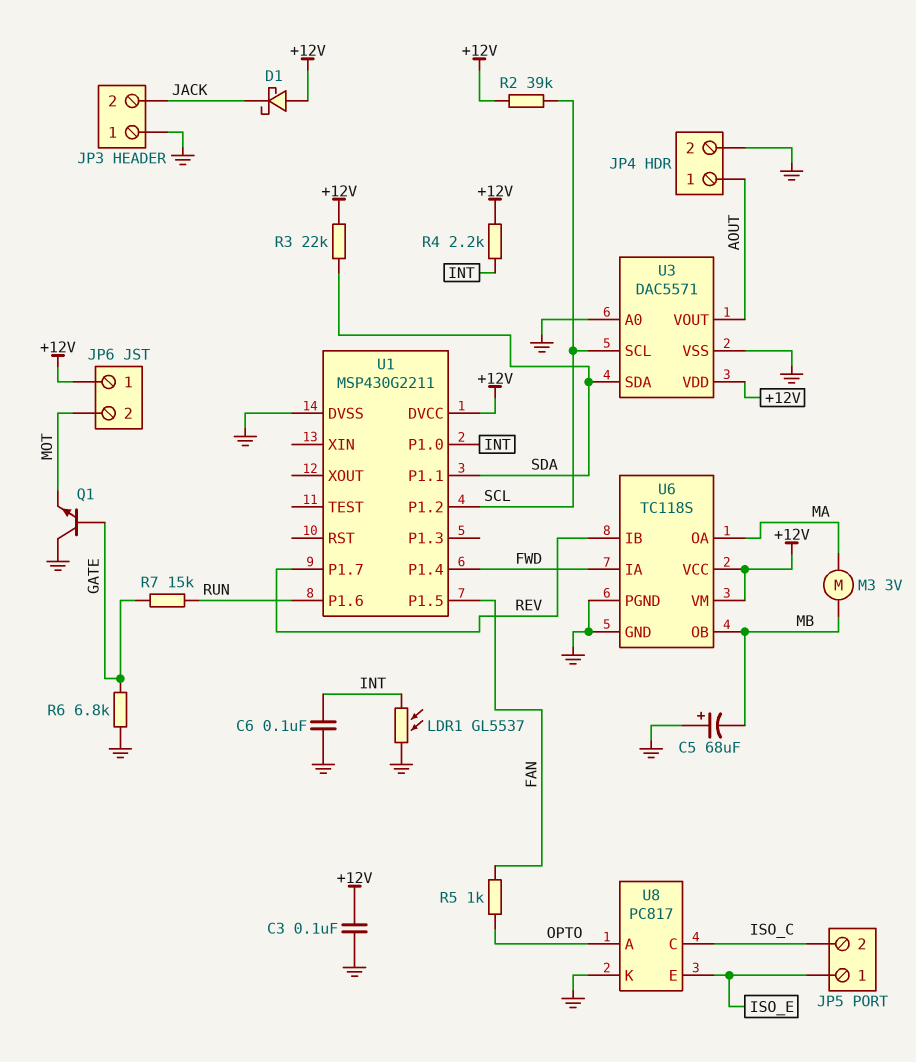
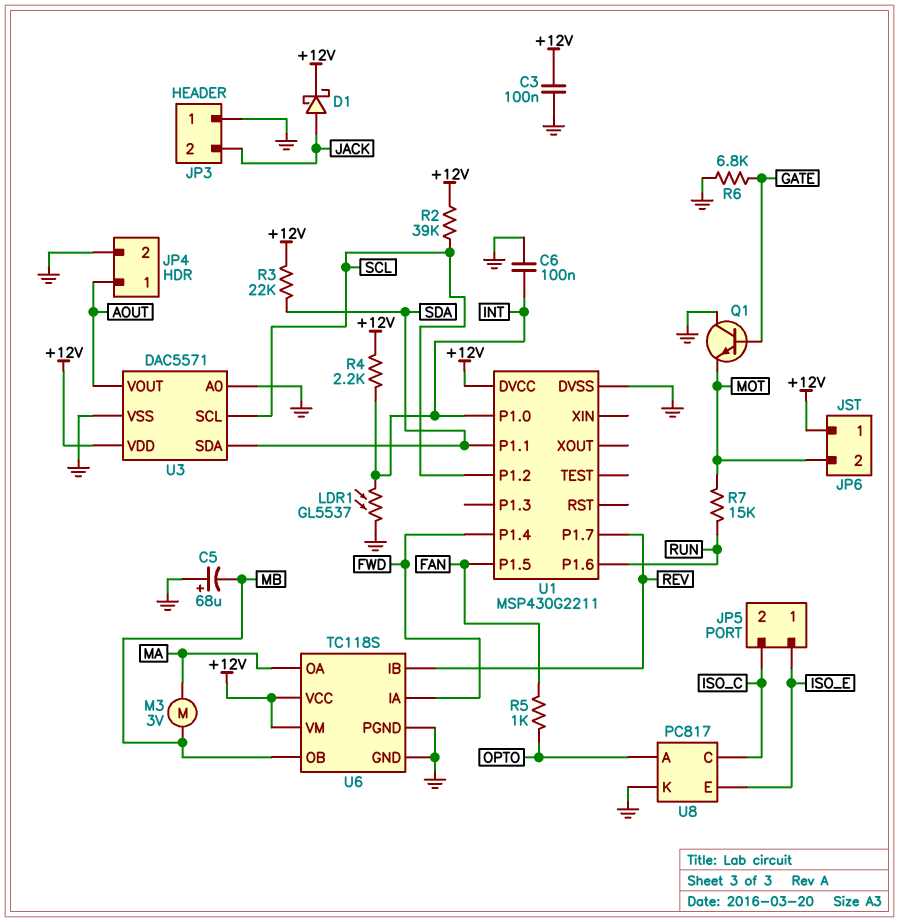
D1: schottky (A +12V, K JACK) -> schottky (A JACK, K +12V)
R7: 15k (GATE, RUN) -> 15k (MOT, RUN)

